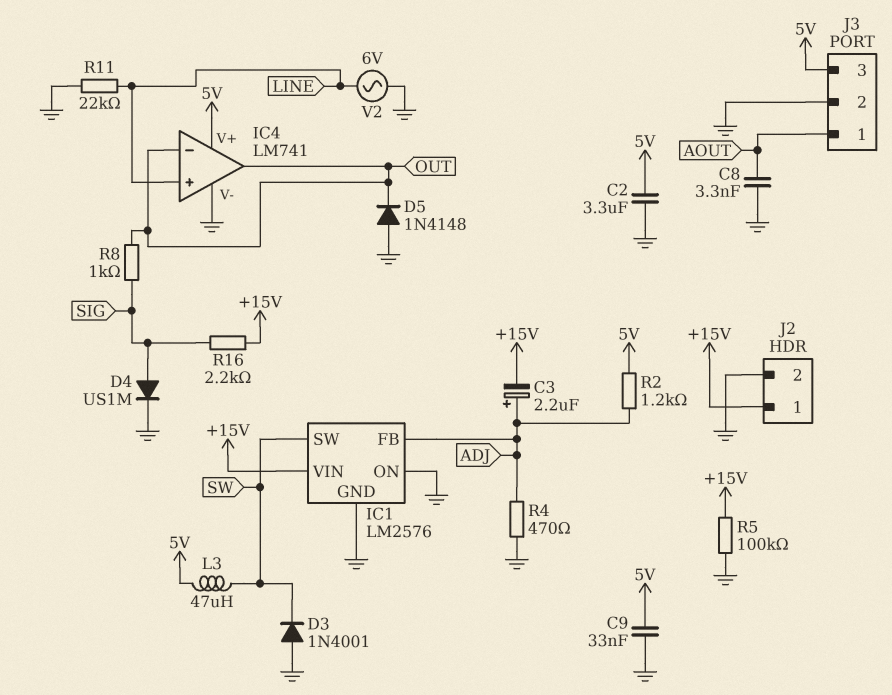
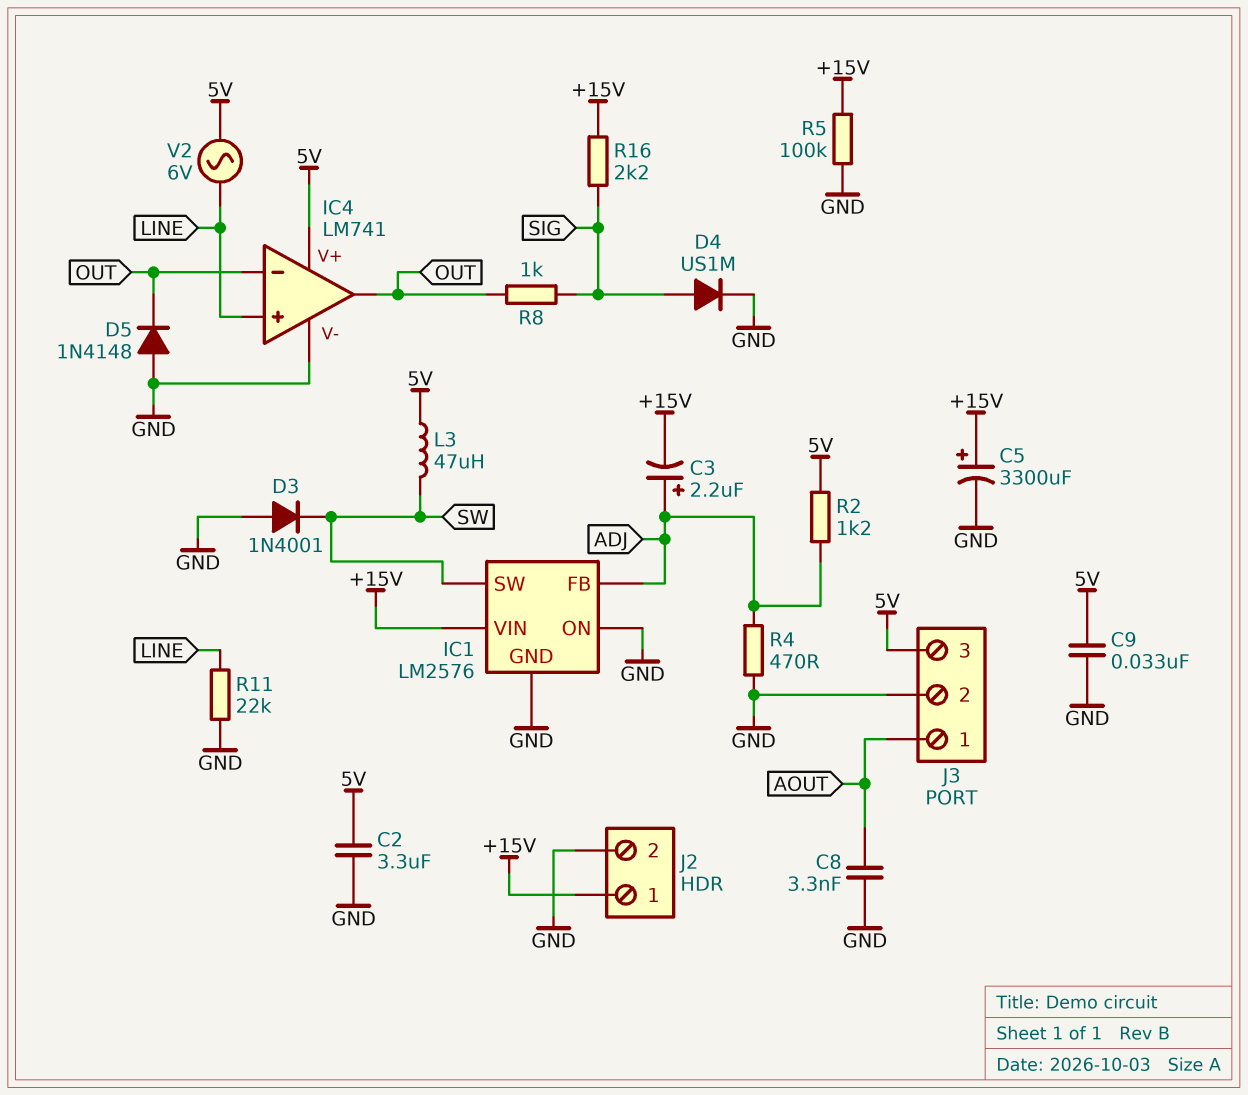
C5: none -> 3300uF (plus +15V, minus GND)
V2: AC 6V (GND, LINE) -> AC 6V (5V, LINE)

